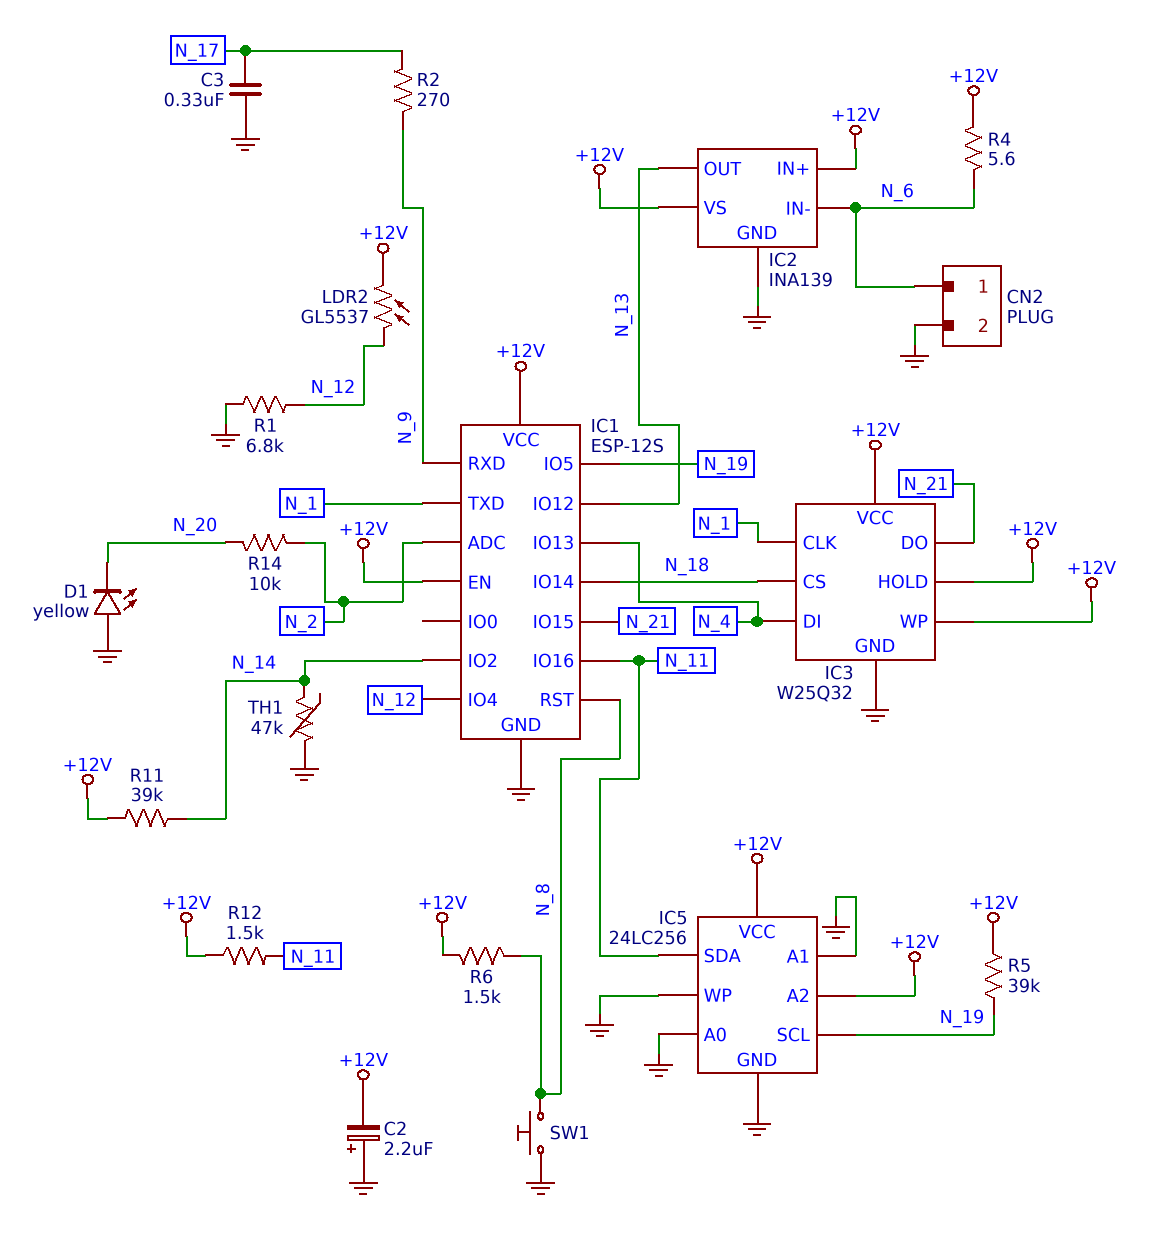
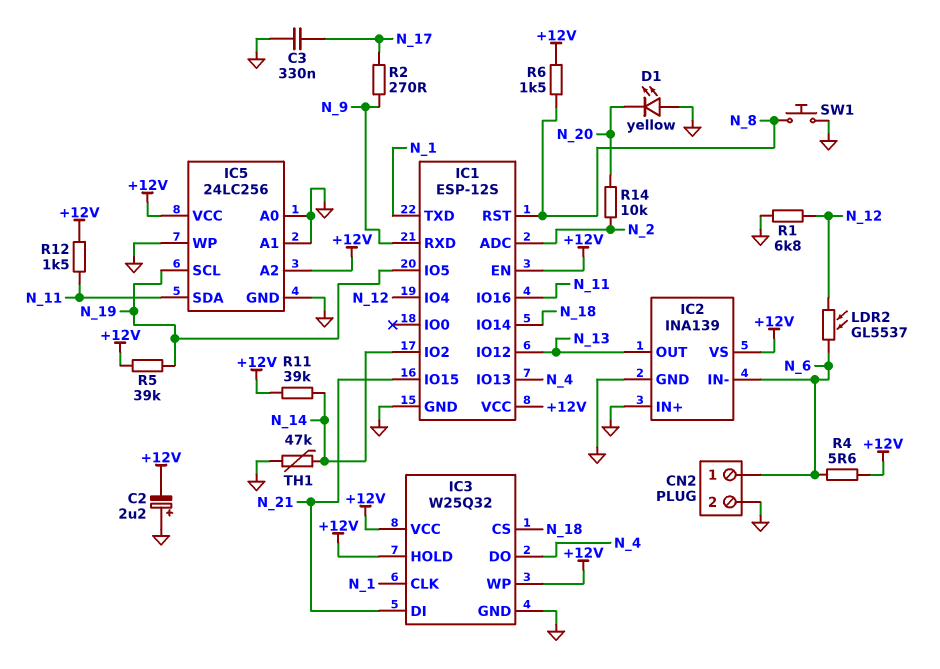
IC2 pin IN+: +12V -> GND
IC3 pin DI: N_4 -> N_21
IC3 pin DO: N_21 -> N_4
LDR2: GL5537 (+12V, N_12) -> GL5537 (N_6, N_12)

